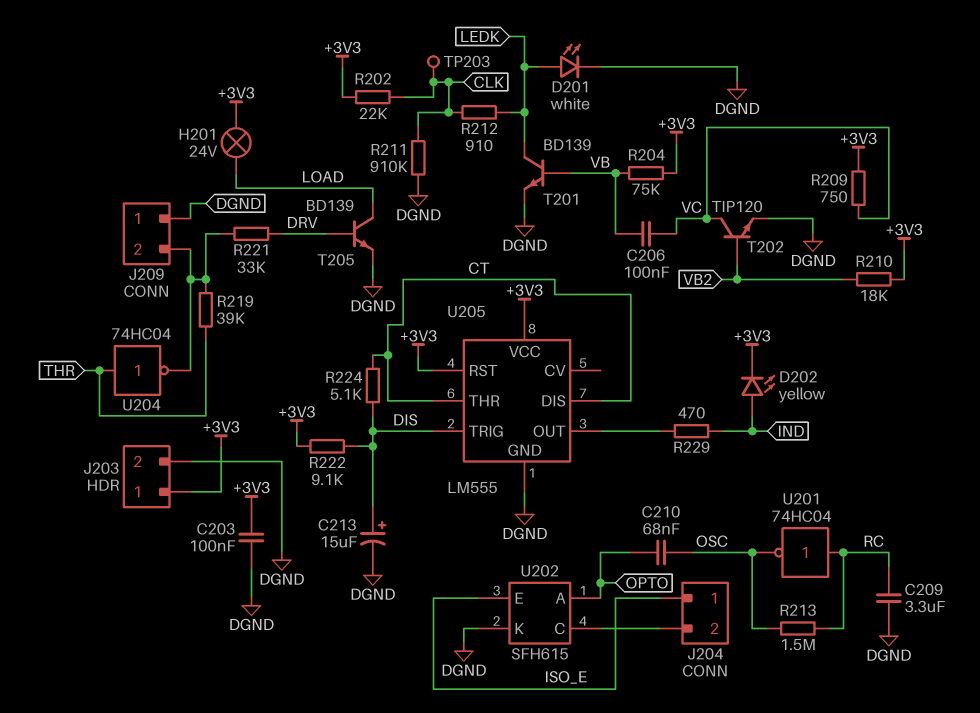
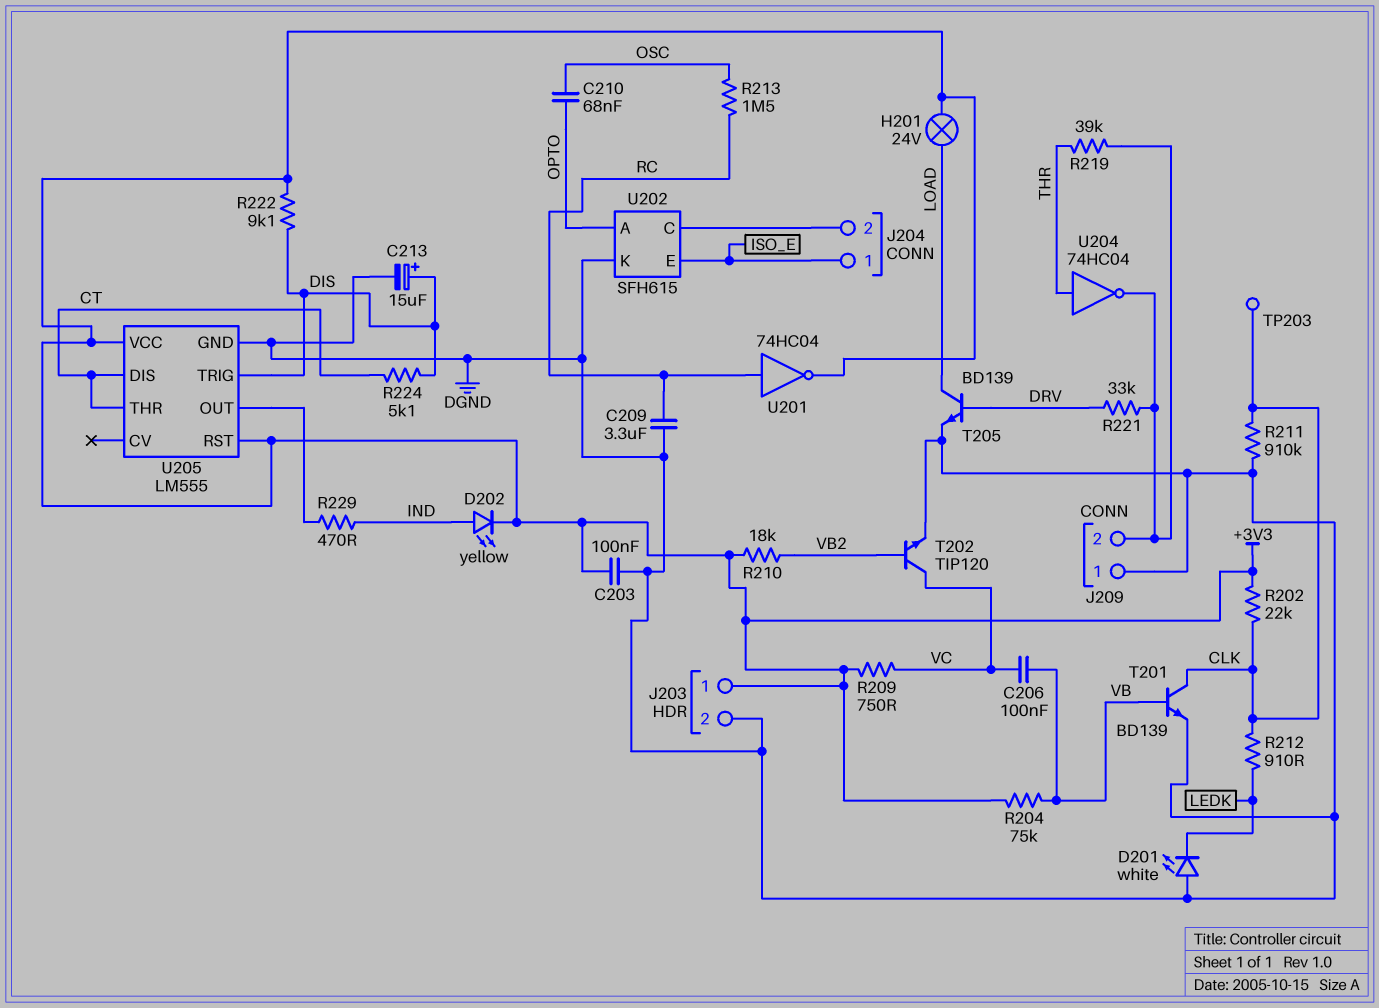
D201: LED white (A LEDK, K DGND) -> LED white (A DGND, K LEDK)
T201: NPN BD139 (B VB, C LEDK, E DGND) -> NPN BD139 (B VB, C CLK, E DGND)
U201: NOT 74HC04 (in RC, out OSC) -> NOT 74HC04 (in RC, out +3V3)

